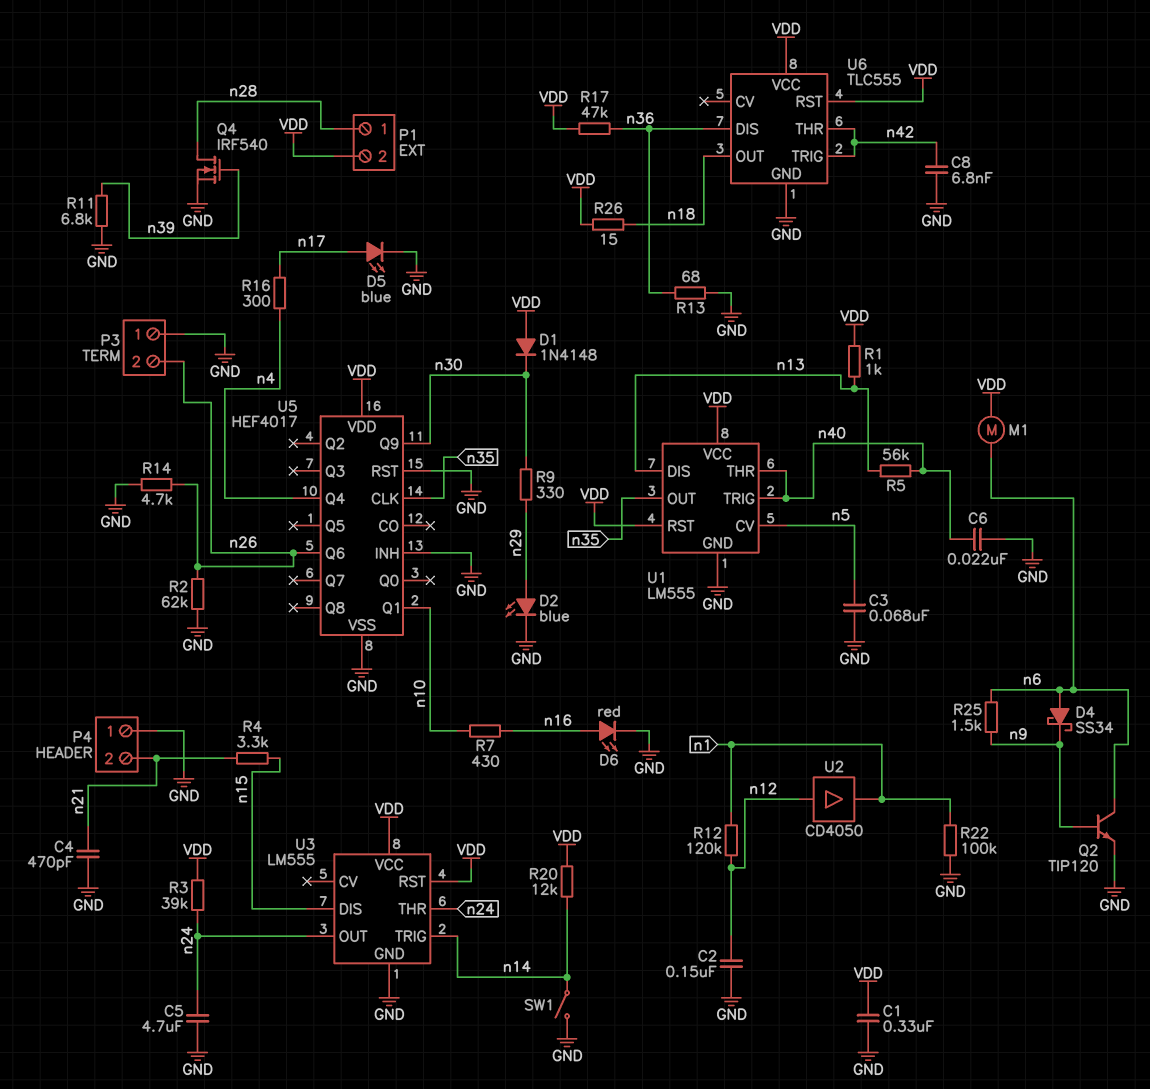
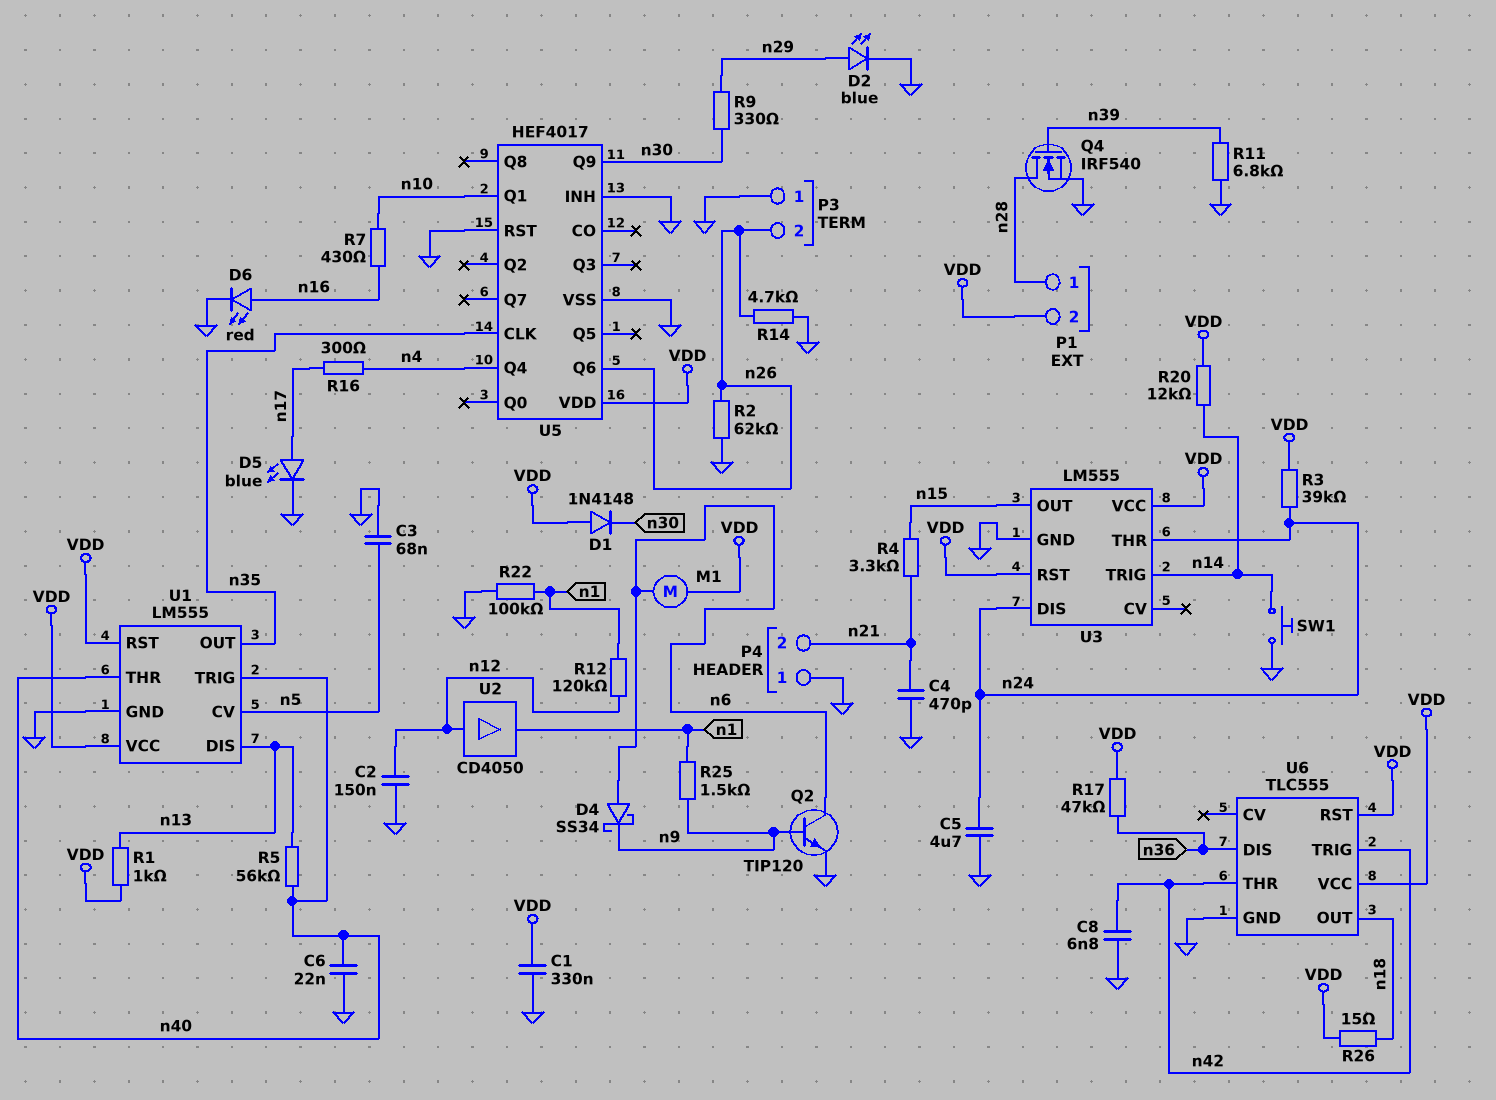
R13: 68 (GND, n36) -> none
R25: 1.5k (n6, n9) -> 1.5k (n1, n9)
SW1: switch (GND, n14) -> button (GND, n14)
U3 pin DIS: n15 -> n24
U3 pin OUT: n24 -> n15

